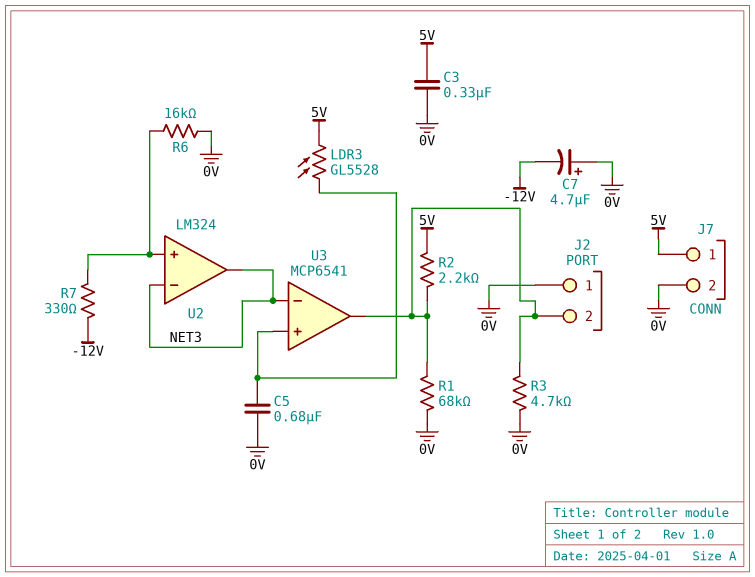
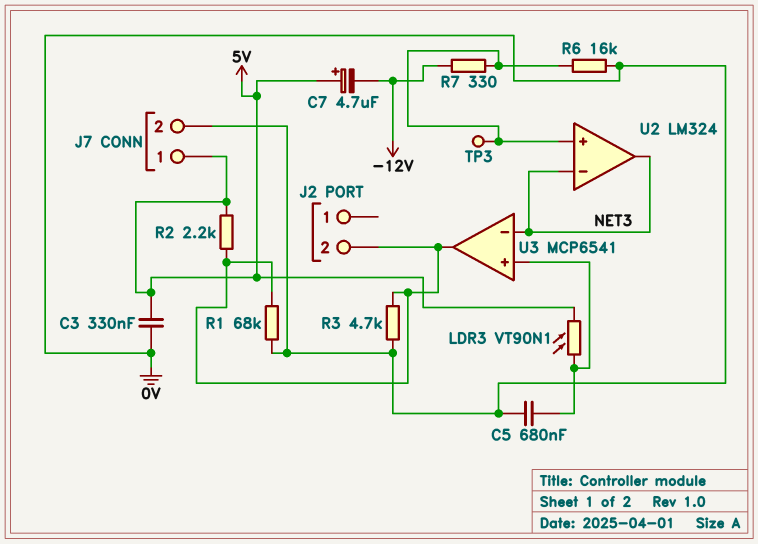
C7: 4.7uF (plus 0V, minus -12V) -> 4.7uF (plus 5V, minus -12V)
J2 pin 1: 0V -> none
LDR3: GL5528 (5V, U3/in+) -> VT90N1 (5V, U3/in+)
TP3: none -> test point (U2/in+)

